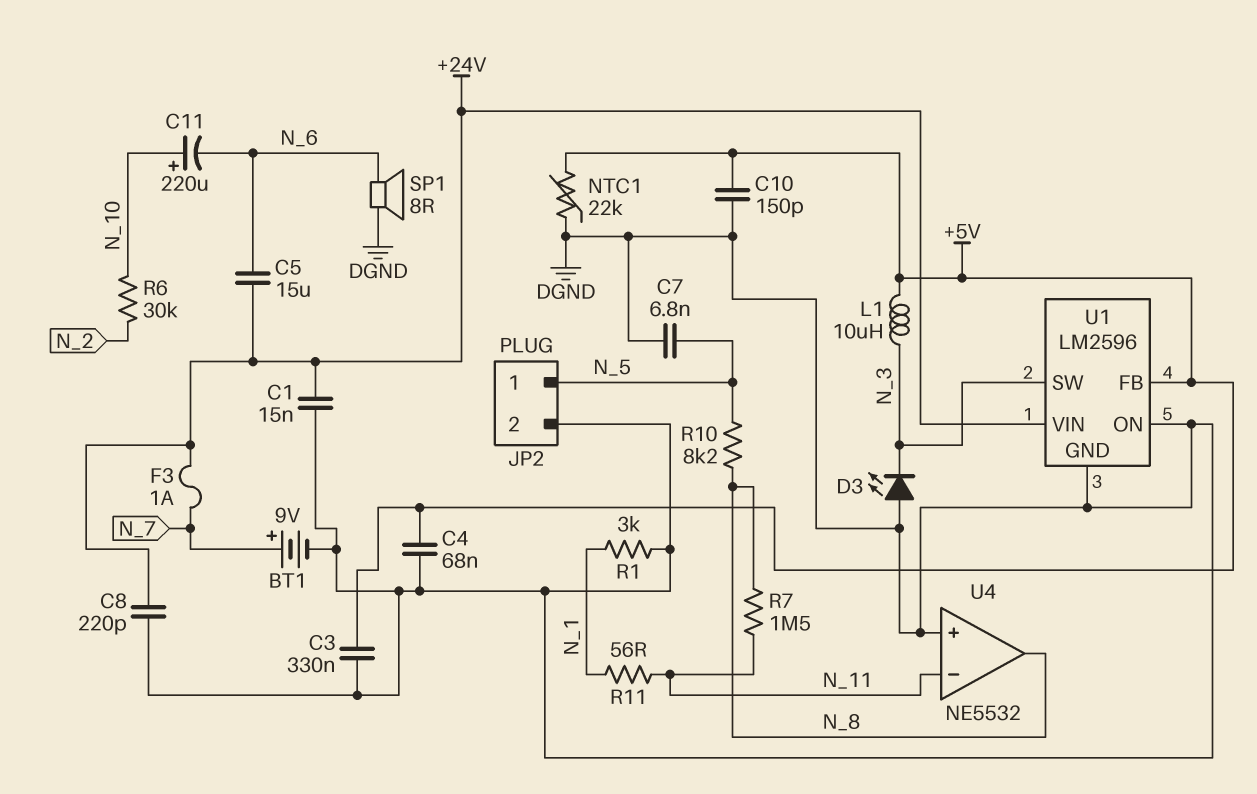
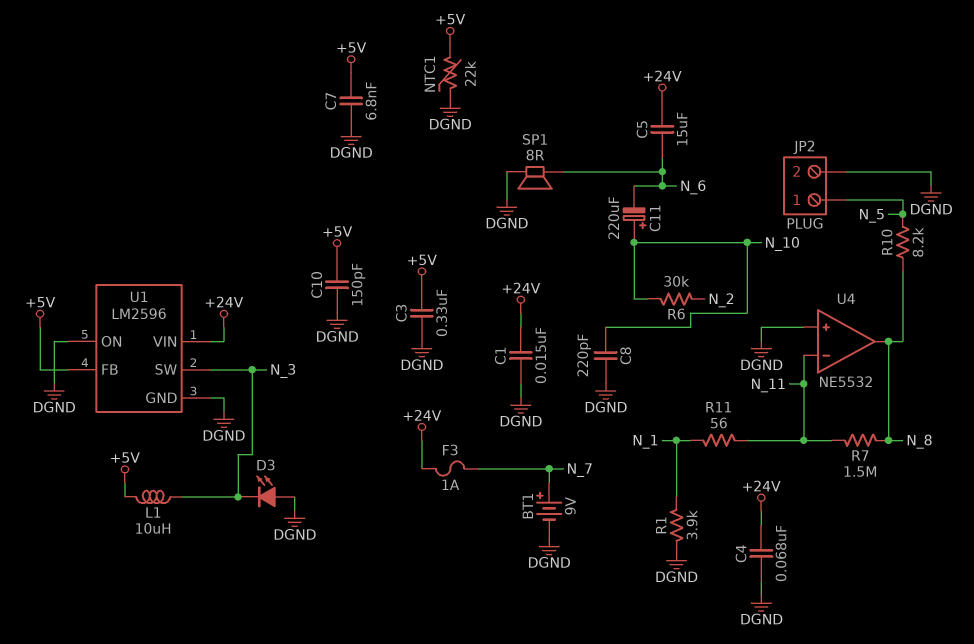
C4: 68nF (+5V, DGND) -> 68nF (+24V, DGND)
C7: 6.8nF (DGND, N_5) -> 6.8nF (+5V, DGND)
C8: 220pF (+24V, DGND) -> 220pF (DGND, N_10)
R1: 3k (DGND, N_1) -> 3.9k (DGND, N_1)

